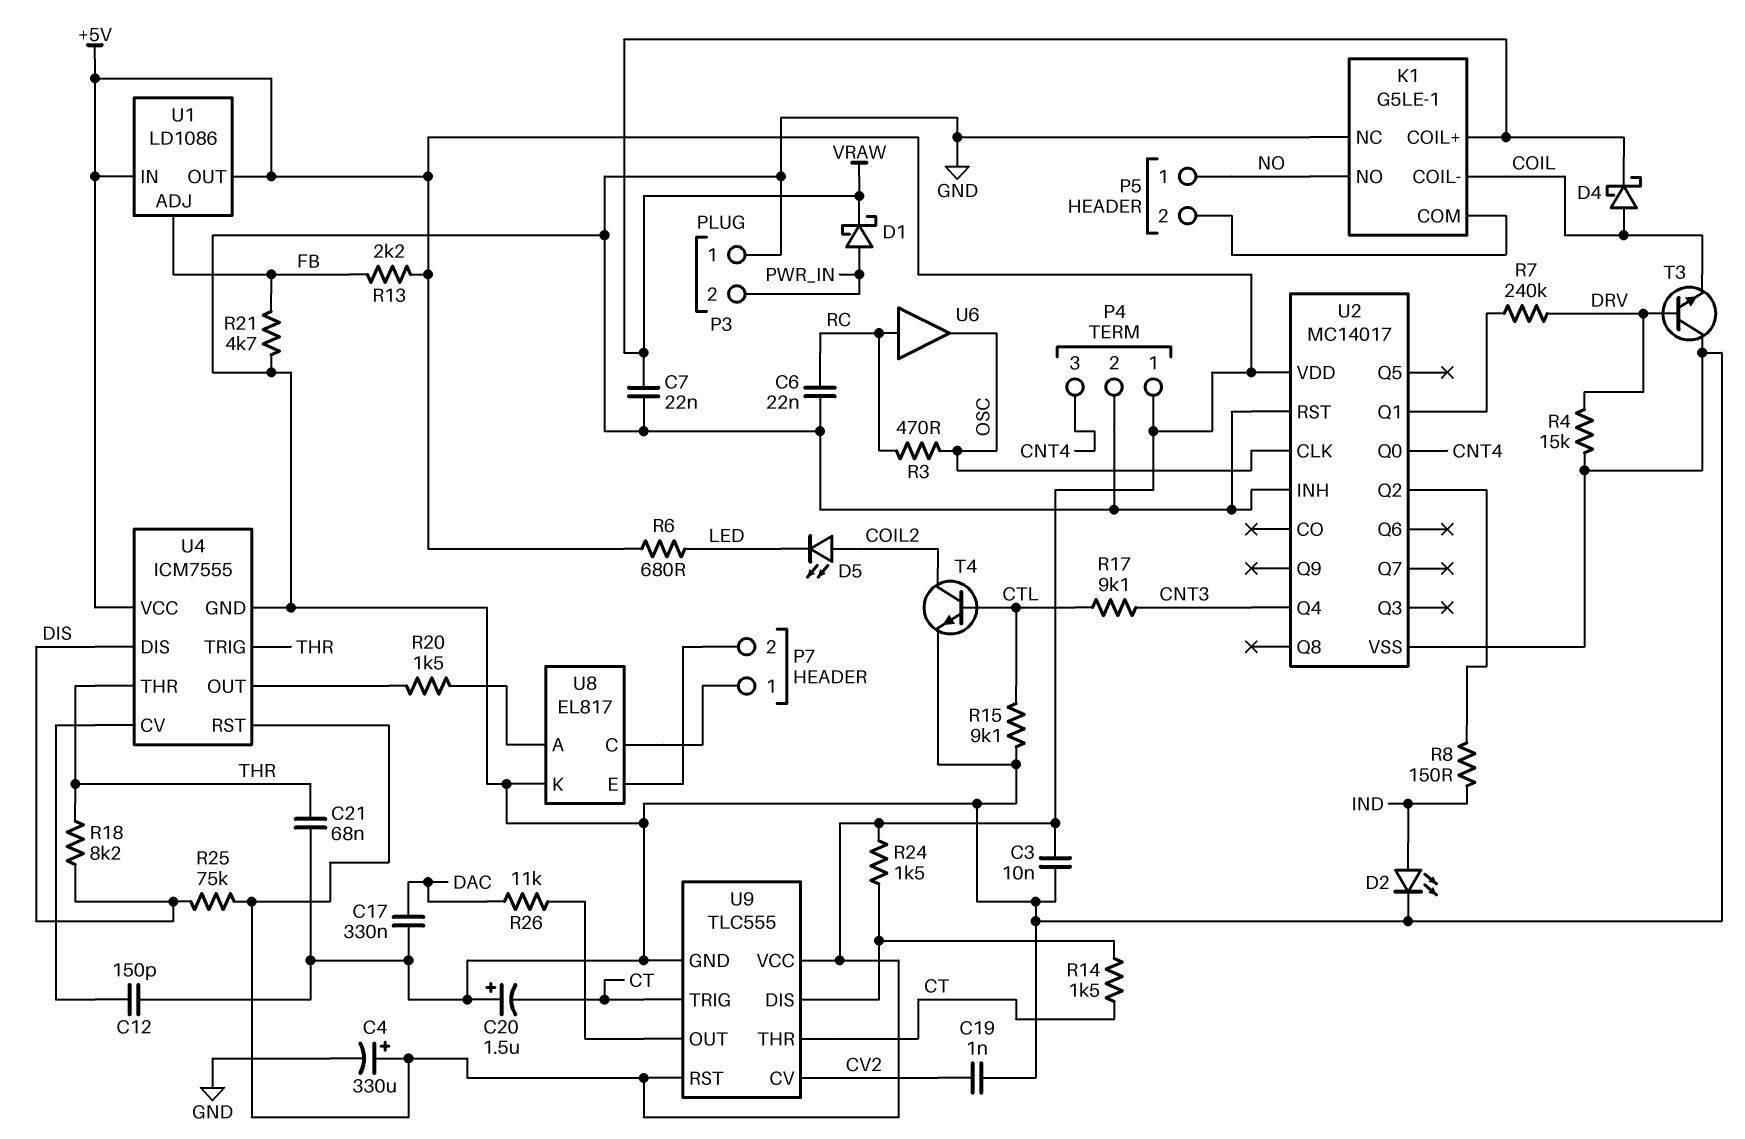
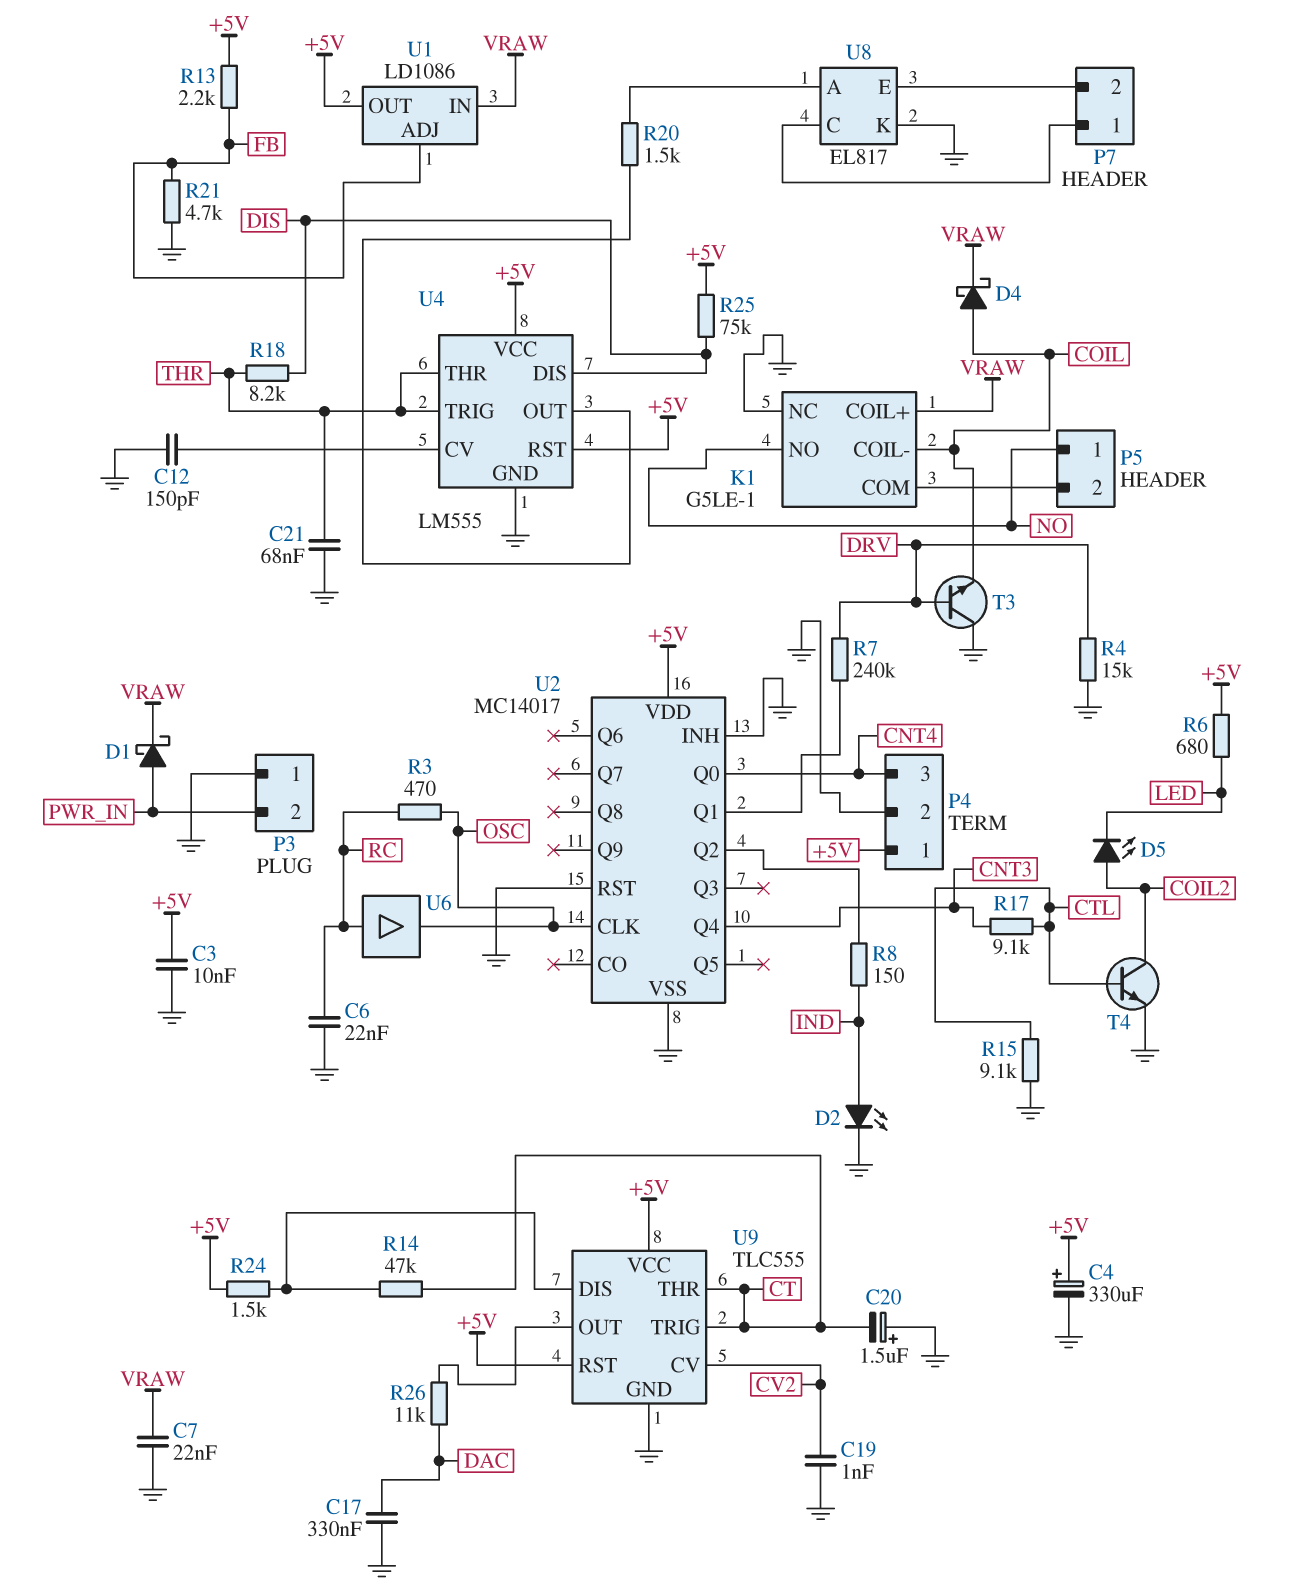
R14: 1.5k (CT, U9/DIS) -> 47k (CT, U9/DIS)
U1 pin IN: +5V -> VRAW
U4: ICM7555 -> LM555

